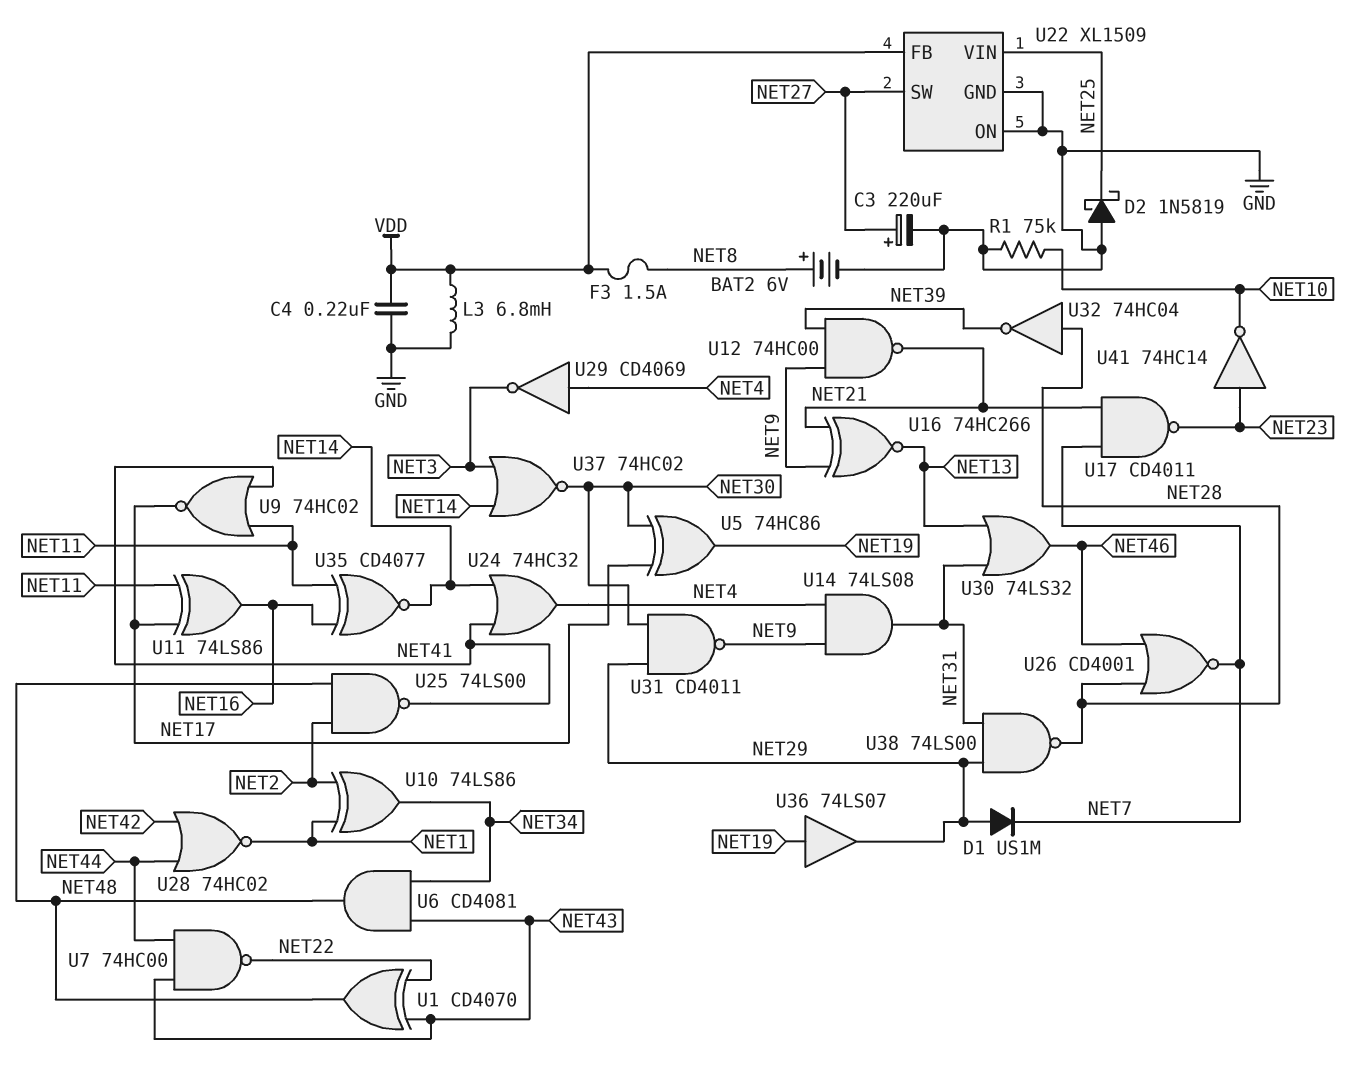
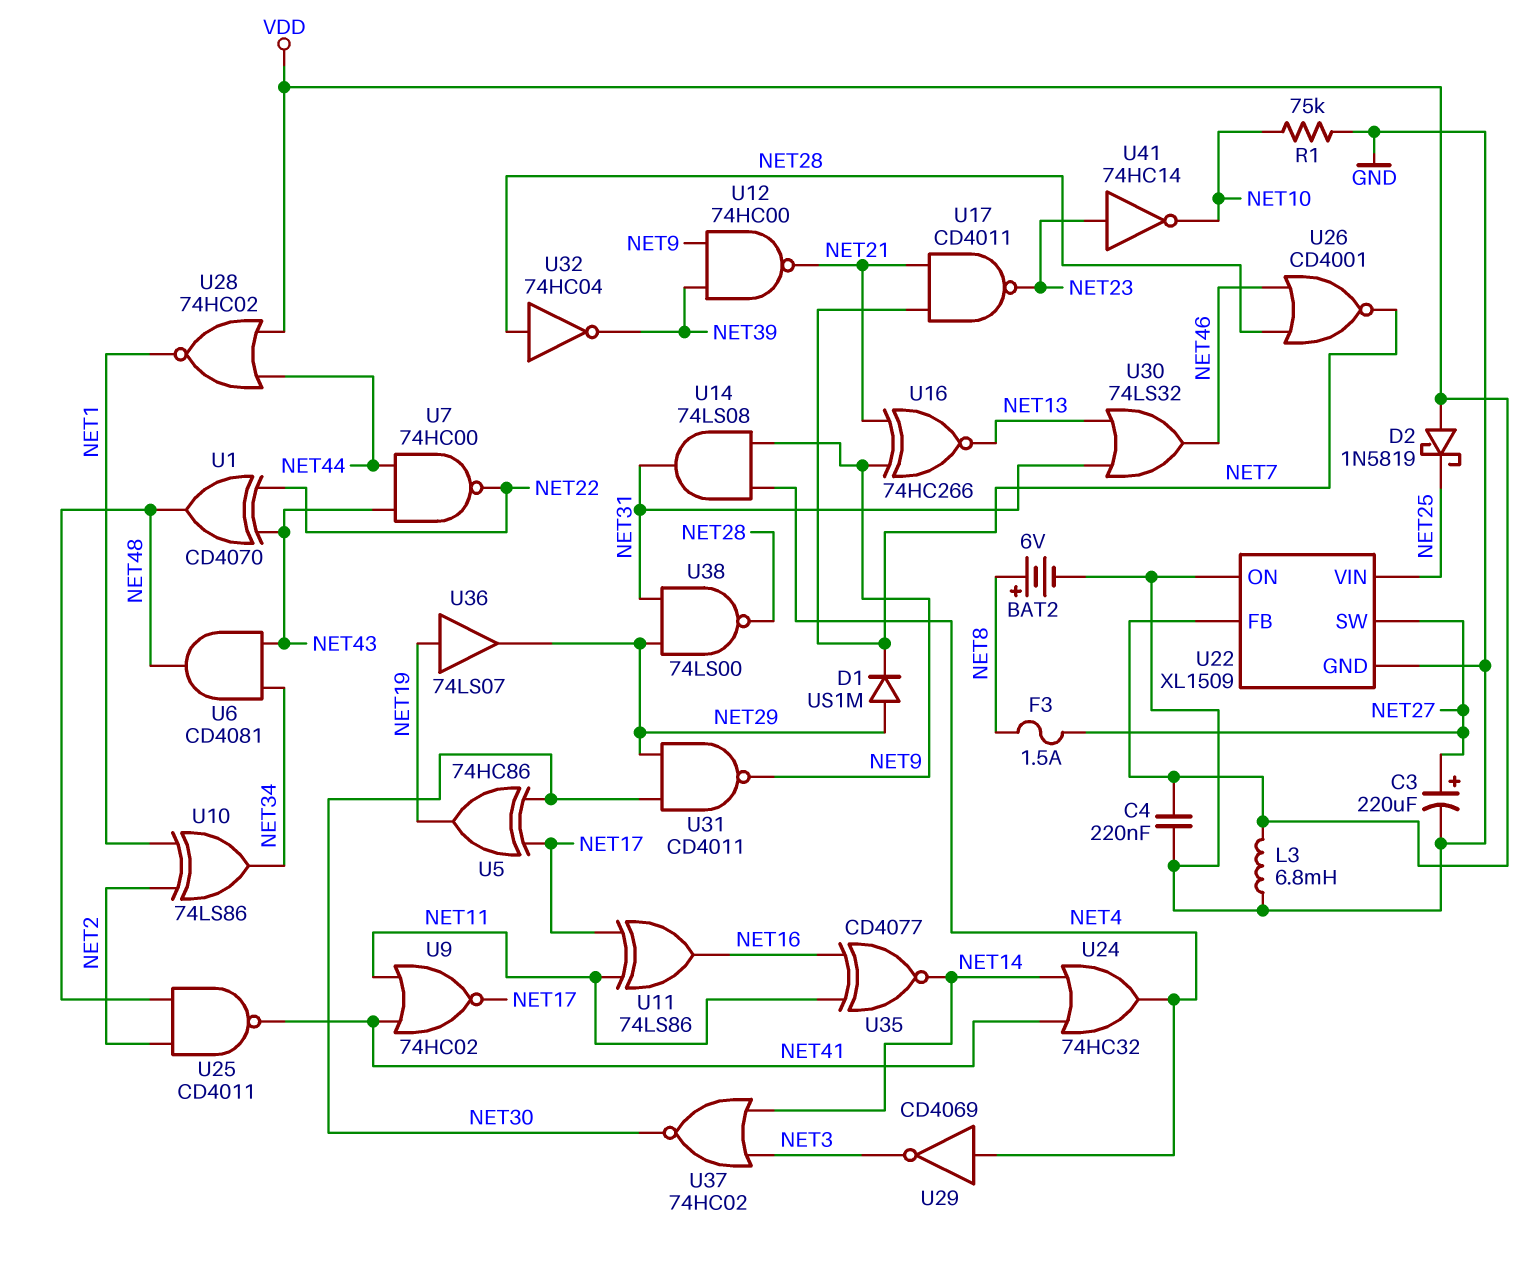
D2: schottky 1N5819 (A GND, K NET25) -> schottky 1N5819 (A VDD, K NET25)
F3: 1.5A (NET8, VDD) -> 1.5A (NET8, NET27)
U25: NAND 74LS00 (in NET2, in NET48, out NET41) -> NAND CD4011 (in NET2, in NET48, out NET41)
U28: NOR 74HC02 (in NET42, in NET44, out NET1) -> NOR 74HC02 (in NET44, in VDD, out NET1)

